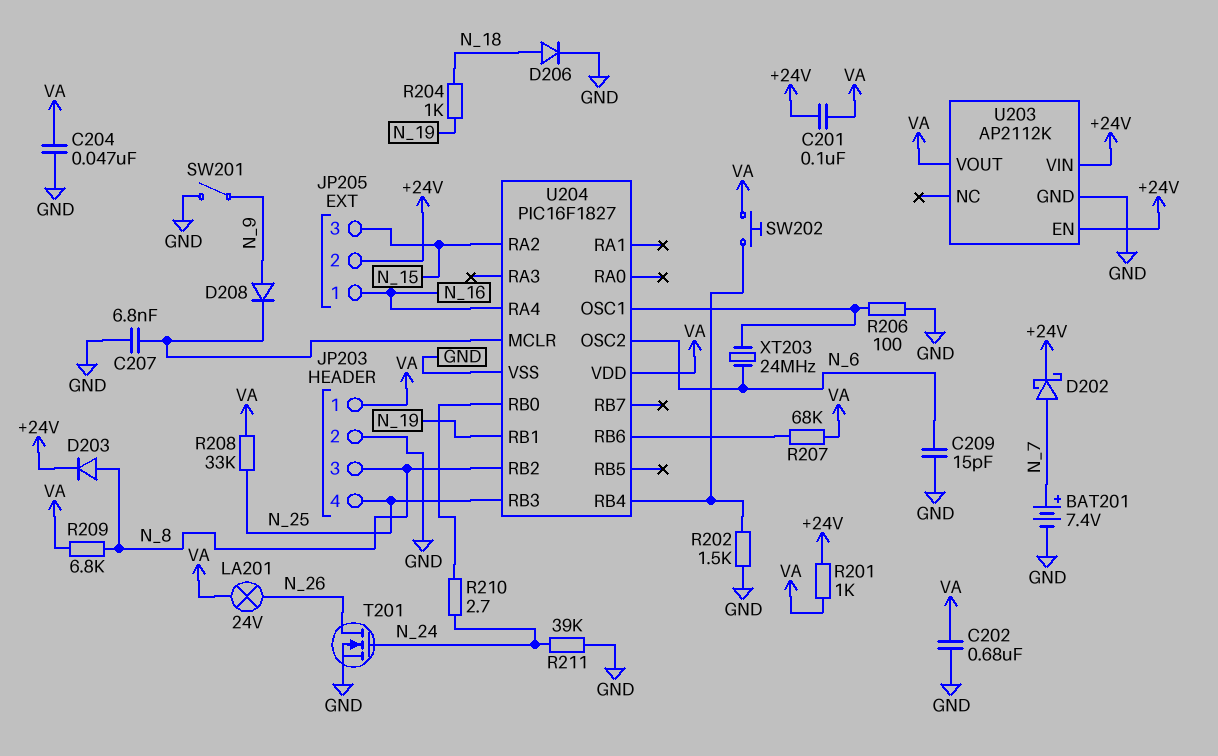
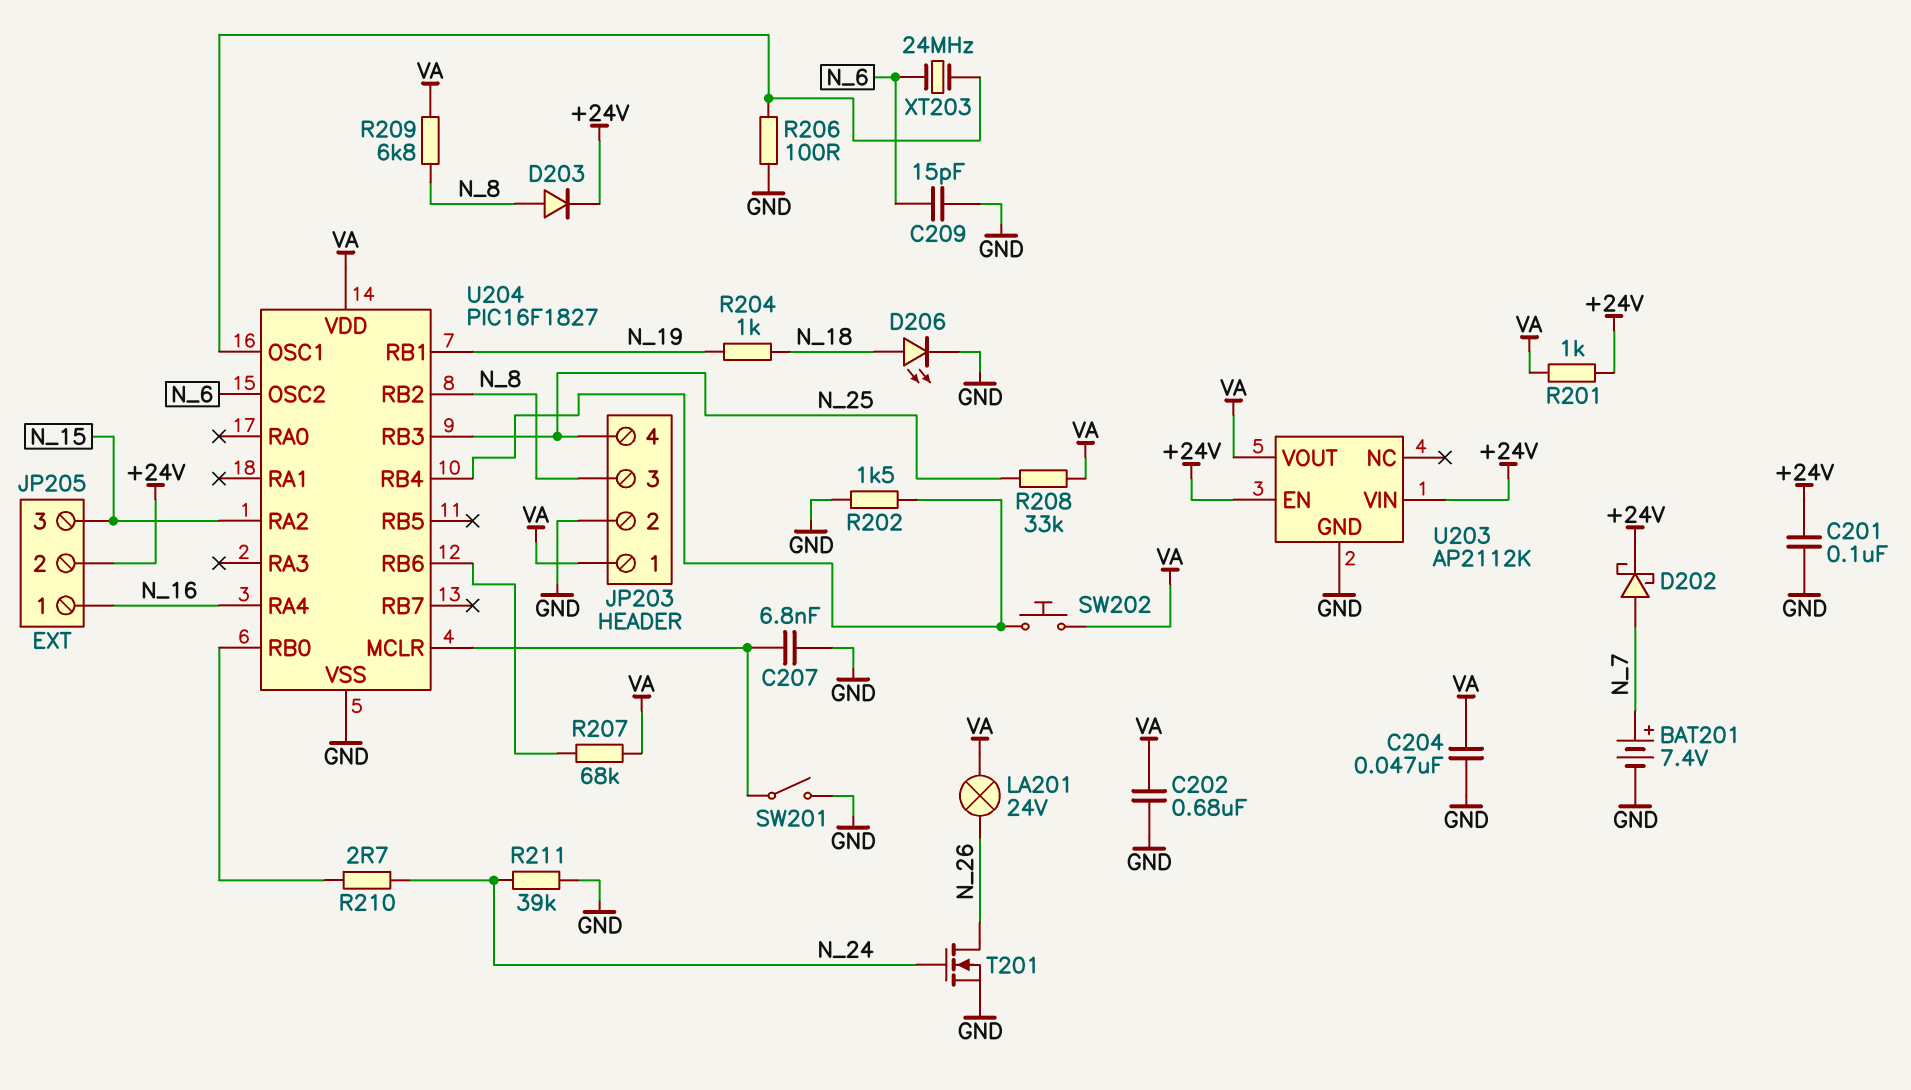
C201: 100nF (+24V, VA) -> 100nF (+24V, GND)
D206: diode (A N_18, K GND) -> LED (A N_18, K GND)
D208: diode (A N_9, K U204/MCLR) -> none
SW201: switch (GND, N_9) -> switch (GND, U204/MCLR)

